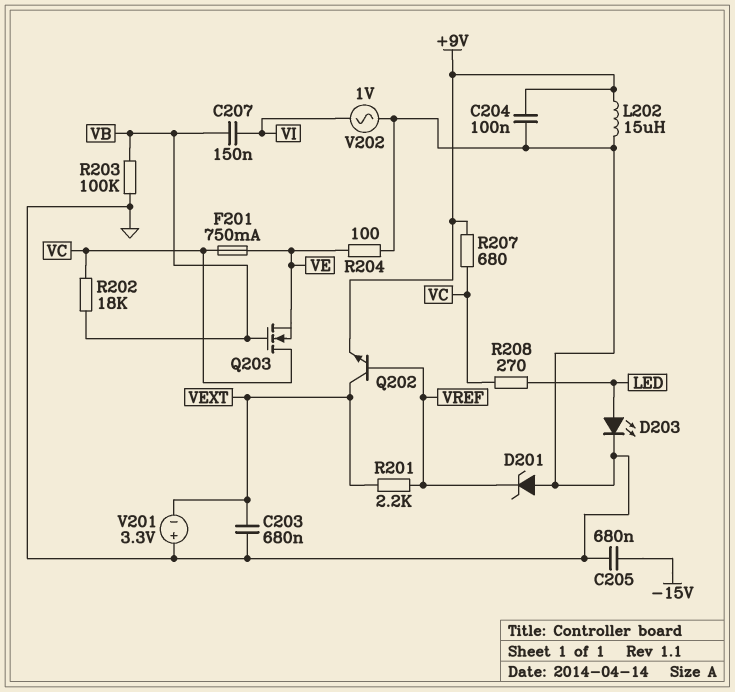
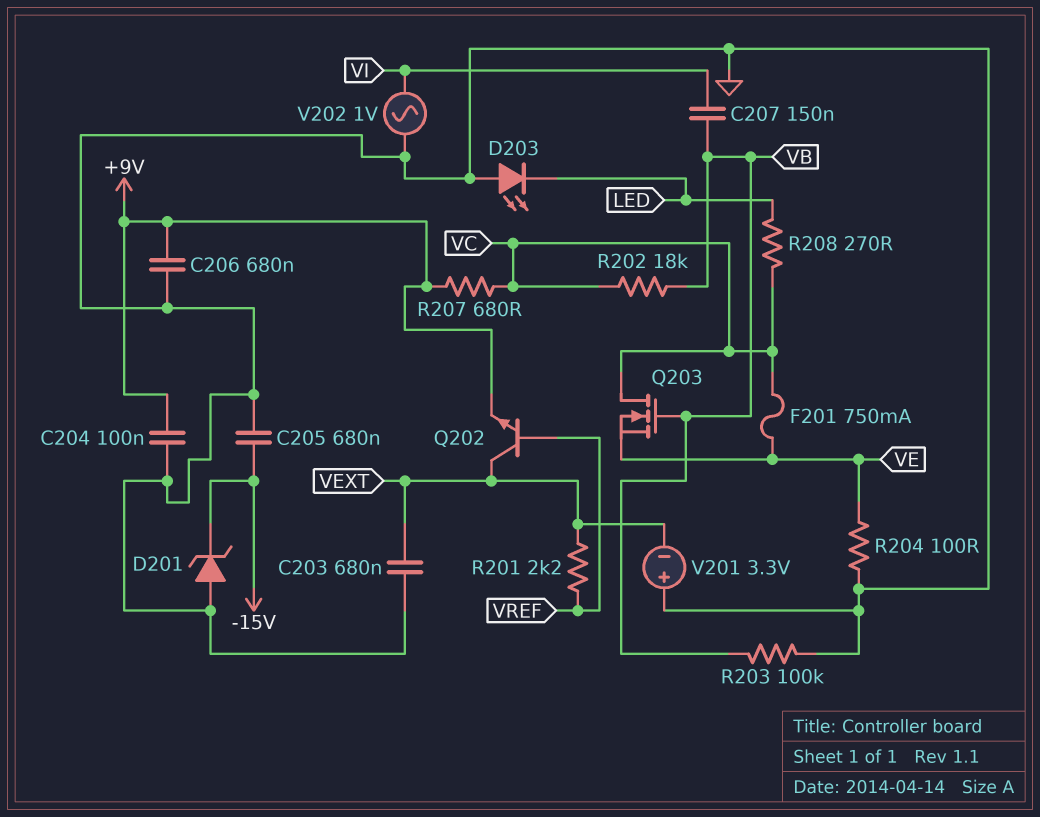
C206: none -> 680nF (+9V, GND)
D201: zener (A GND, K VREF) -> zener (A GND, K -15V)
D203: LED (A LED, K GND) -> LED (A GND, K LED)
L202: 15uH (+9V, GND) -> none

